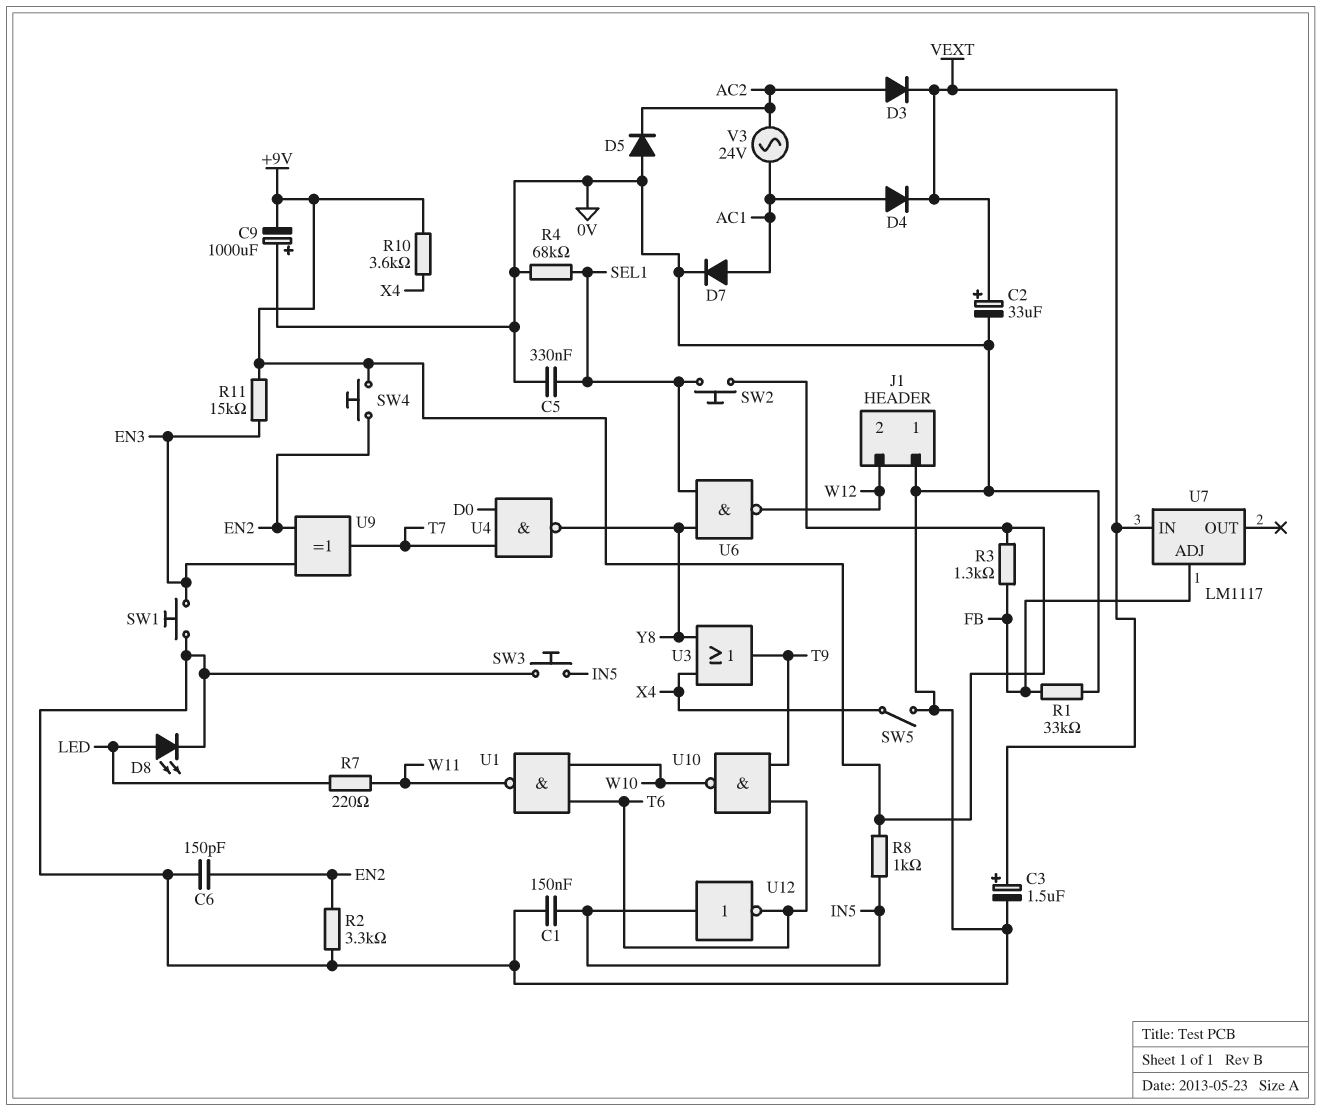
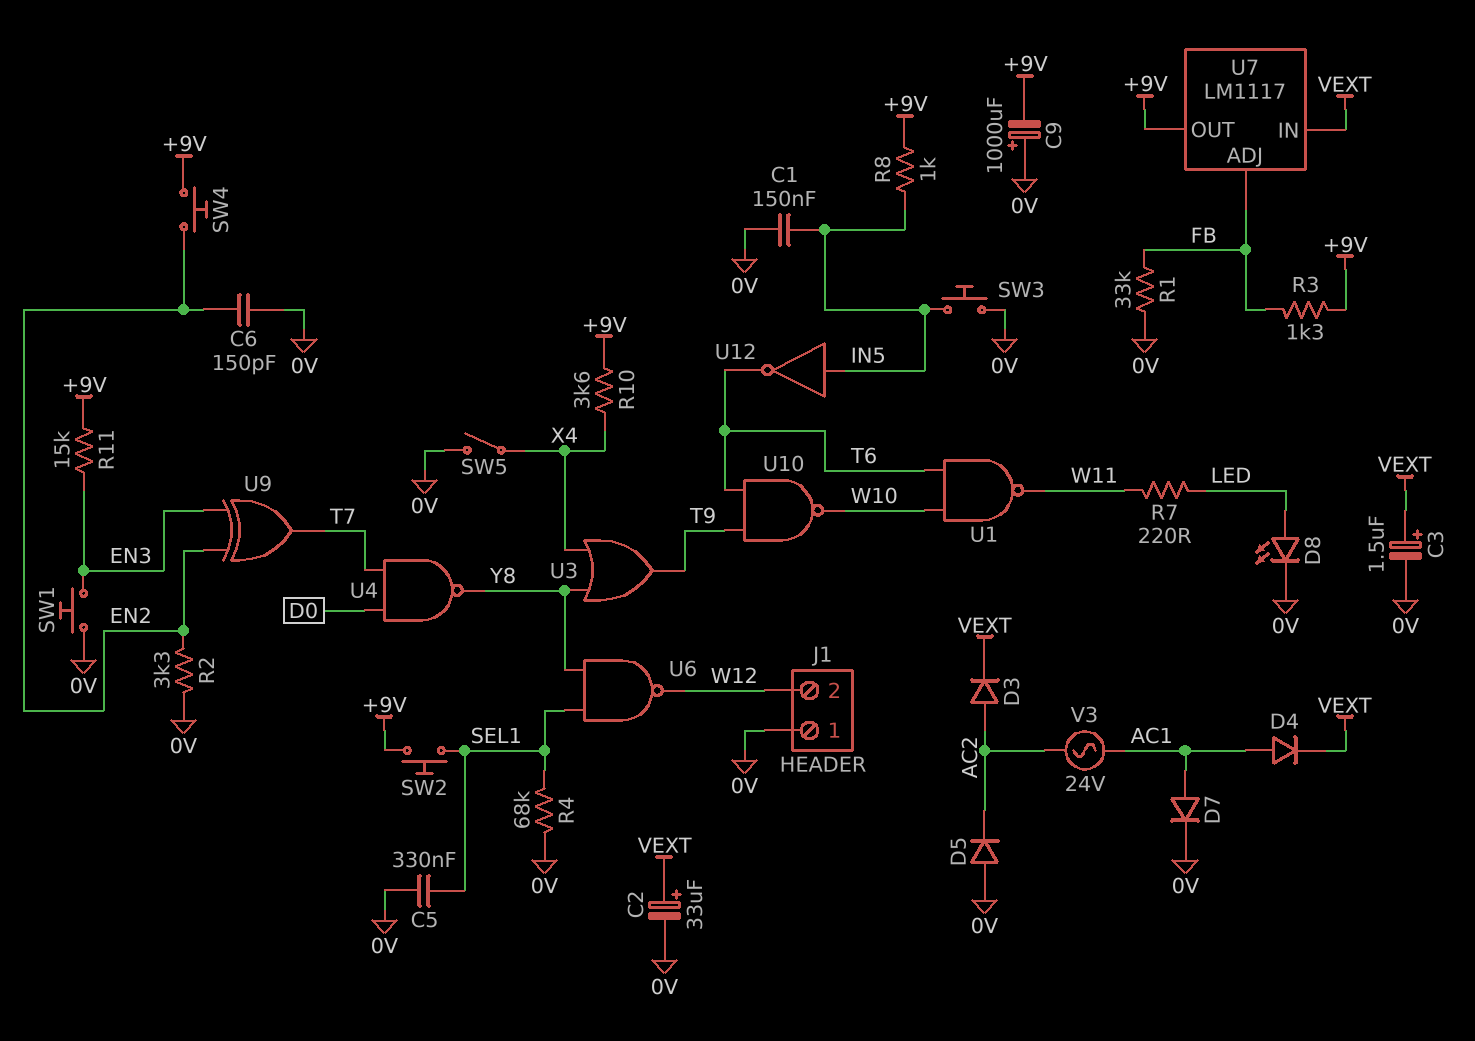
U7 pin OUT: none -> +9V

